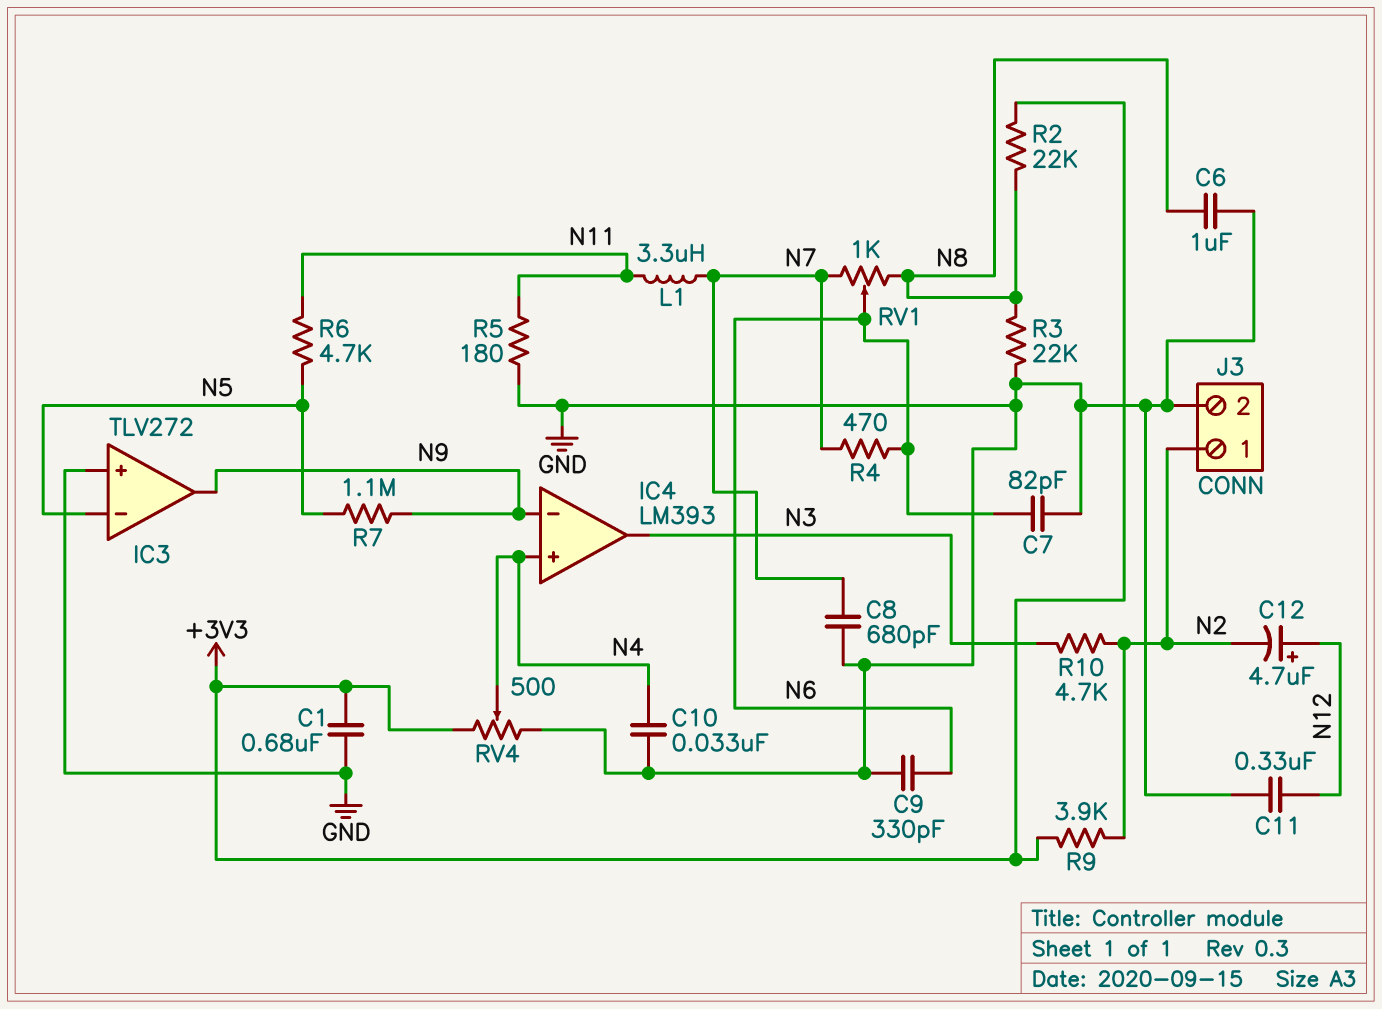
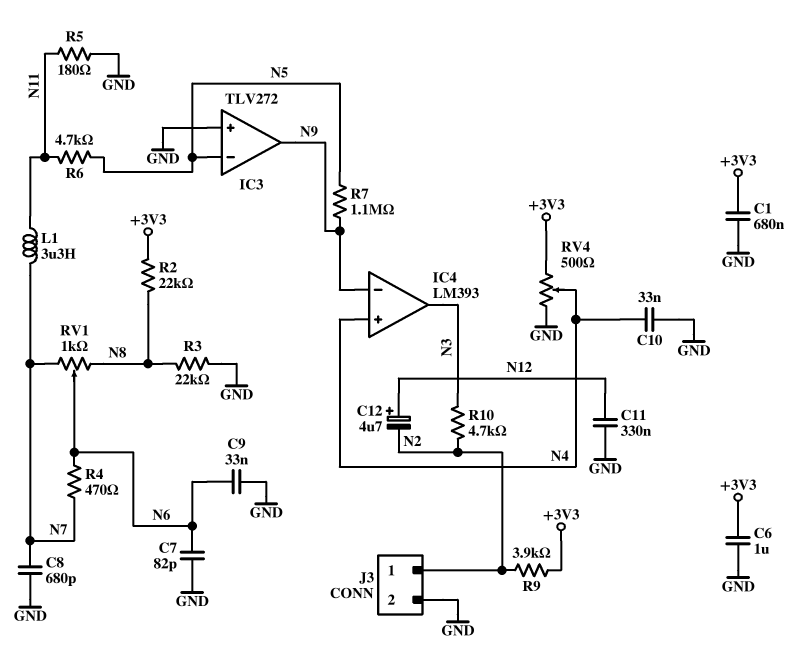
C6: 1uF (GND, N8) -> 1uF (+3V3, GND)
C9: 330pF (GND, N6) -> 33nF (GND, N6)

